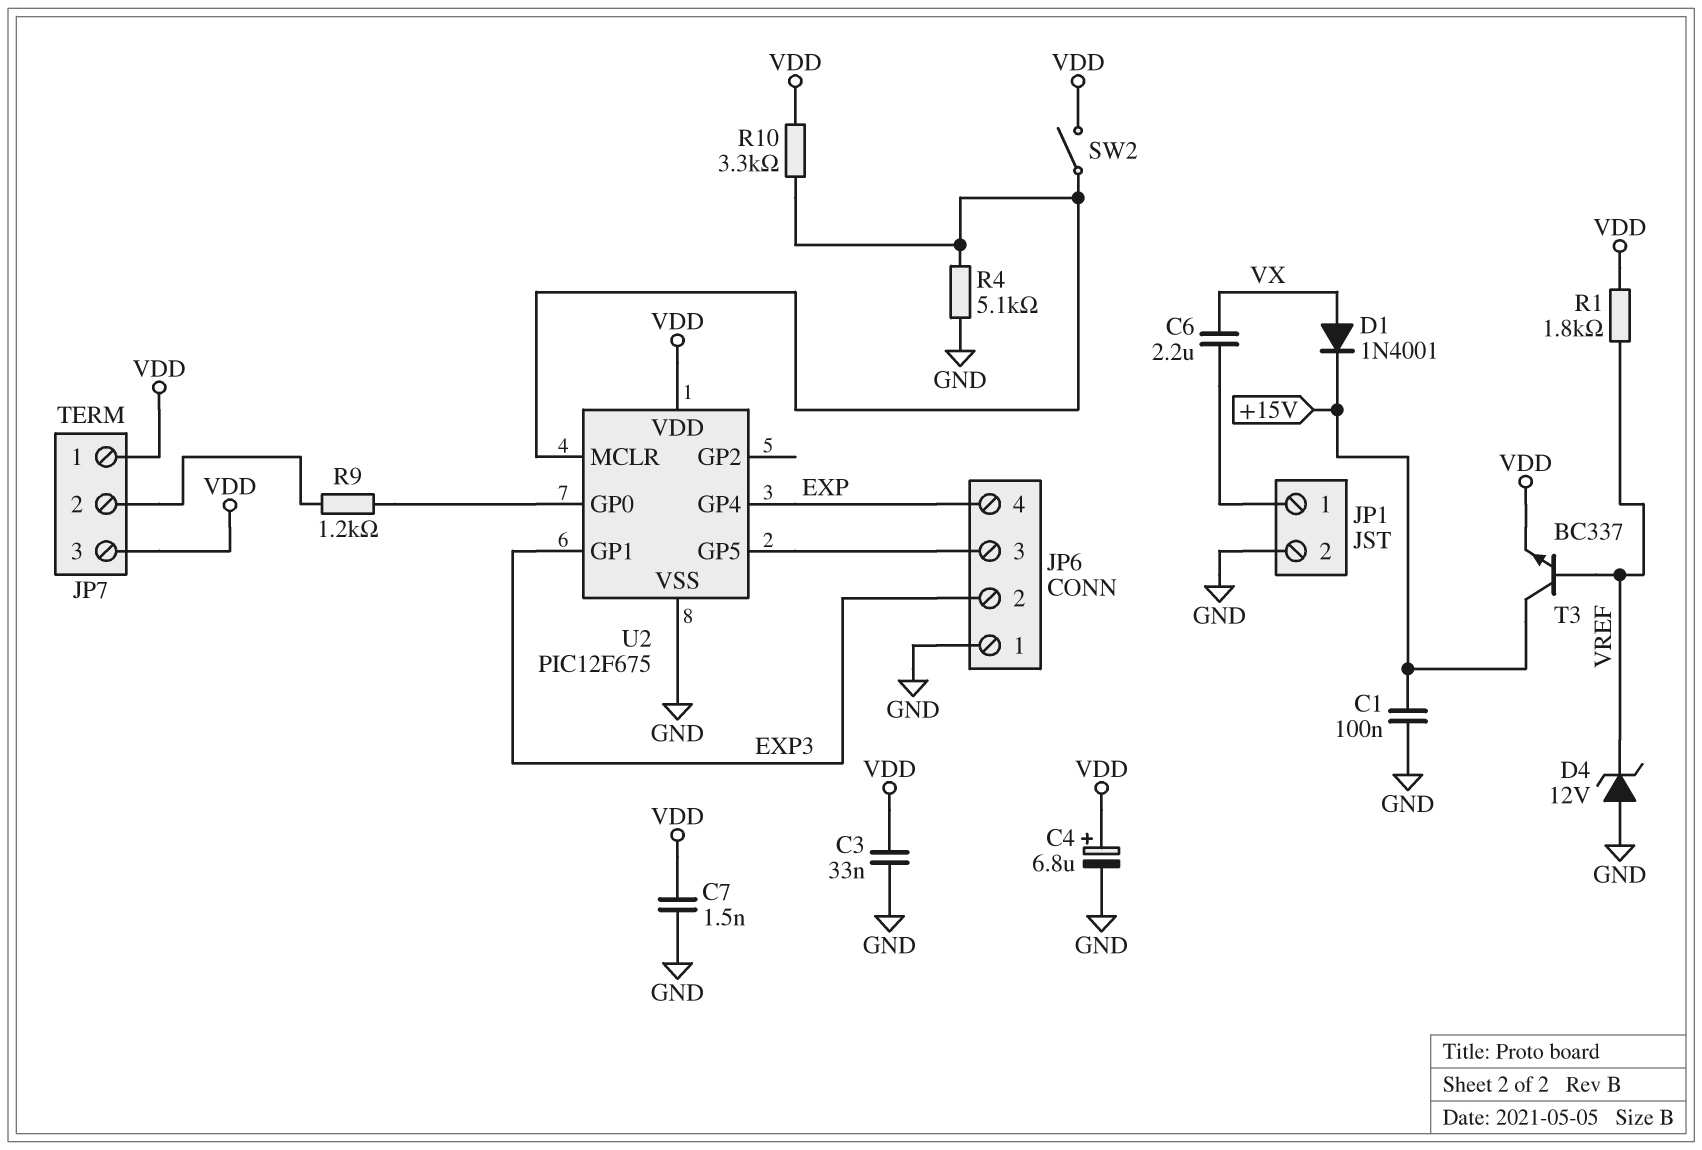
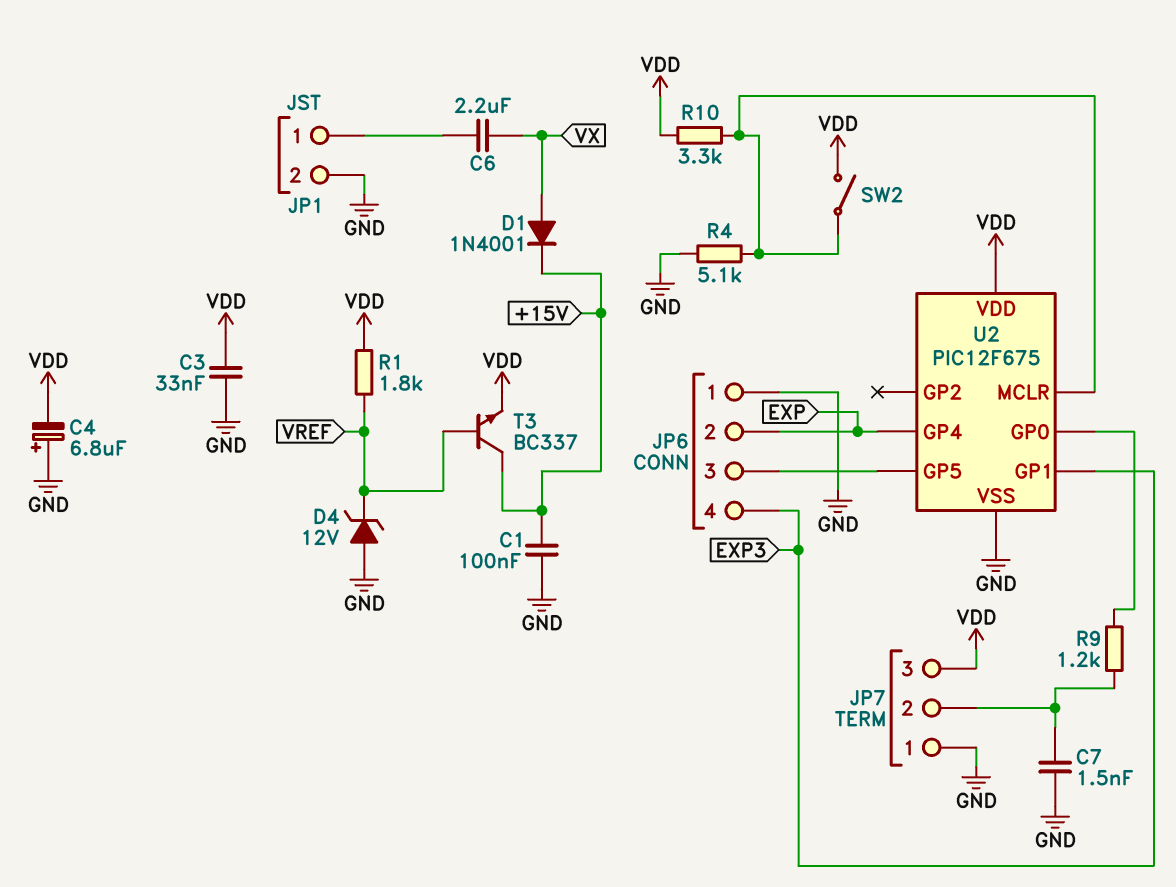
C4: 6.8uF (plus VDD, minus GND) -> 6.8uF (plus GND, minus VDD)
C7: 1.5nF (GND, VDD) -> 1.5nF (GND, JP7/2)
JP6 pin 2: EXP3 -> EXP
JP6 pin 4: EXP -> EXP3
JP7 pin 1: VDD -> GND

